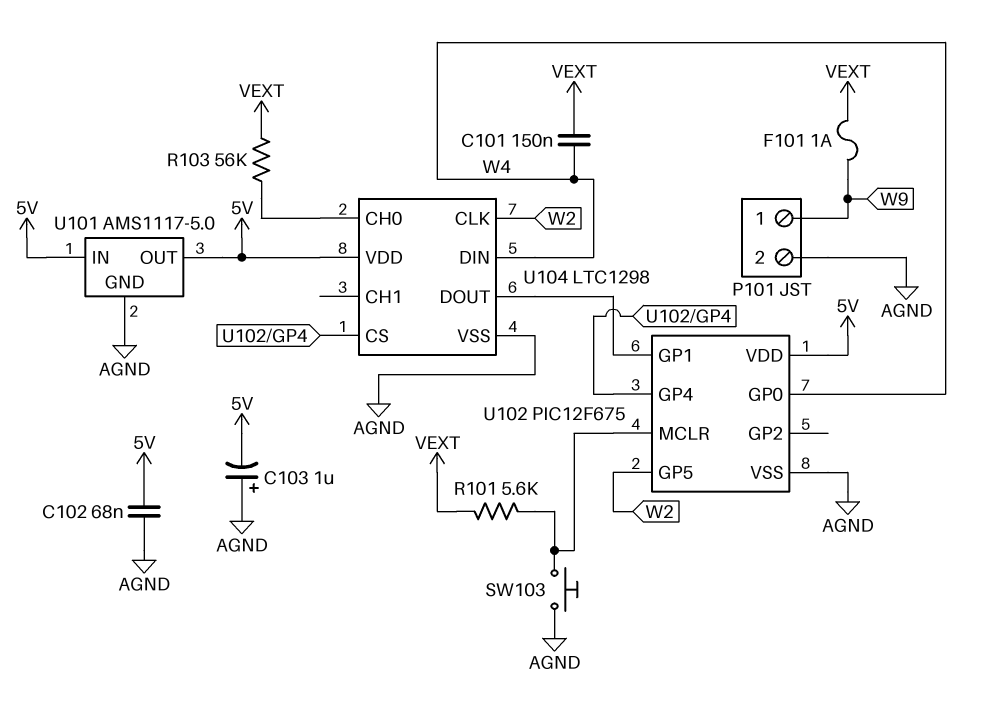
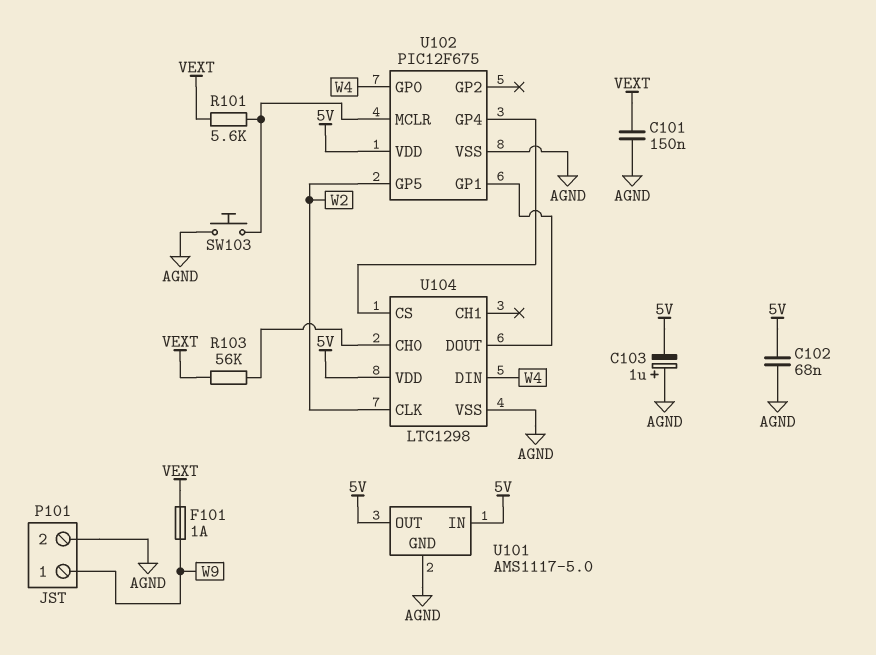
C101: 150nF (VEXT, W4) -> 150nF (AGND, VEXT)

